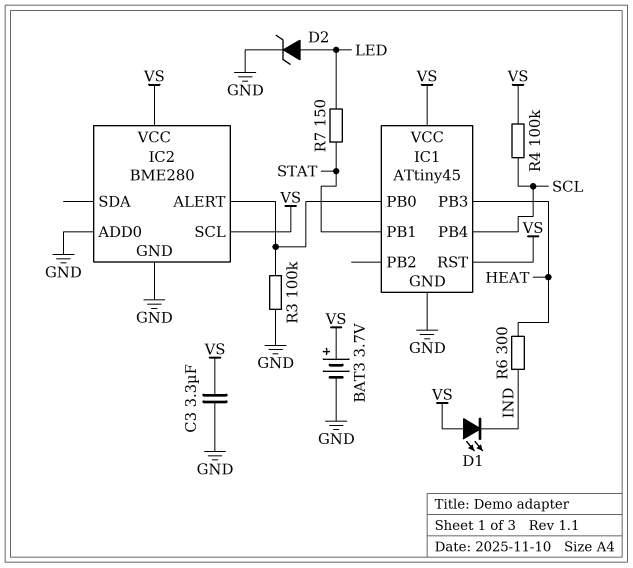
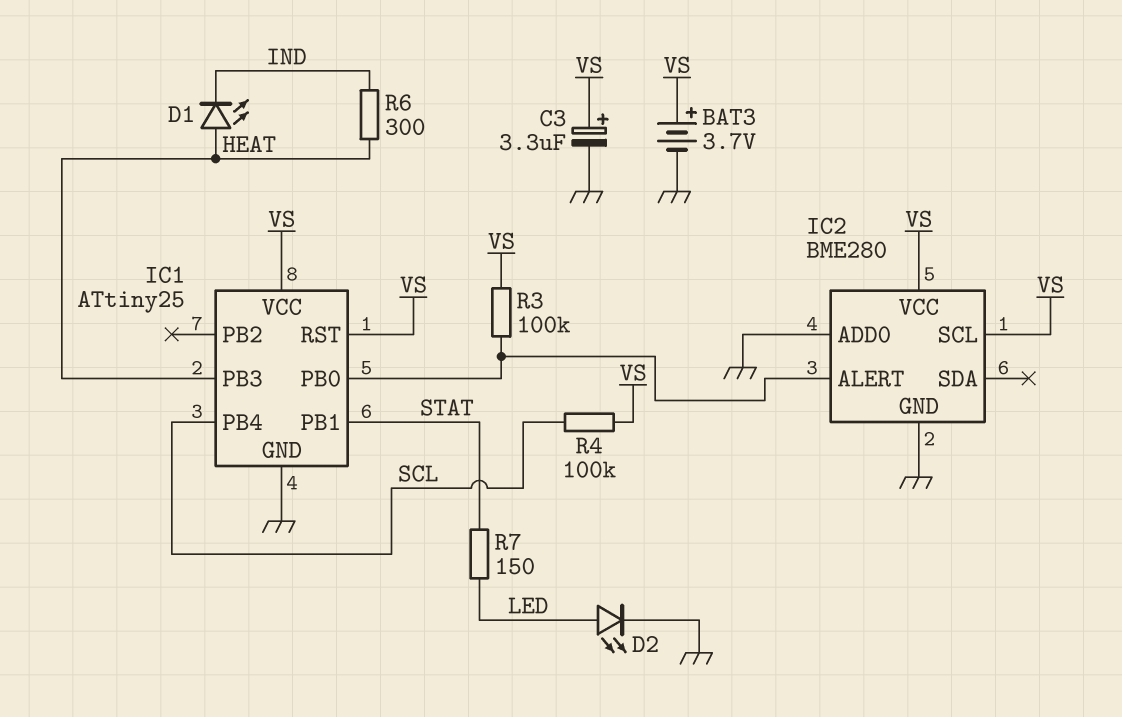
C3: 3.3uF (GND, VS) -> 3.3uF (plus VS, minus GND)
D1: LED (A VS, K IND) -> LED (A HEAT, K IND)
D2: zener (A LED, K GND) -> LED (A LED, K GND)
IC1: ATtiny45 -> ATtiny25
R3: 100k (GND, IC1/PB0) -> 100k (IC1/PB0, VS)

